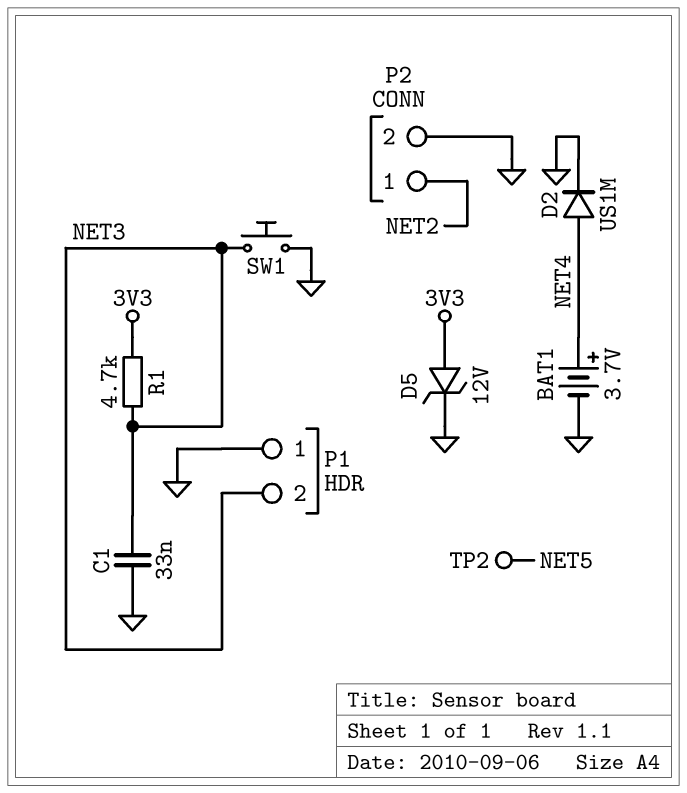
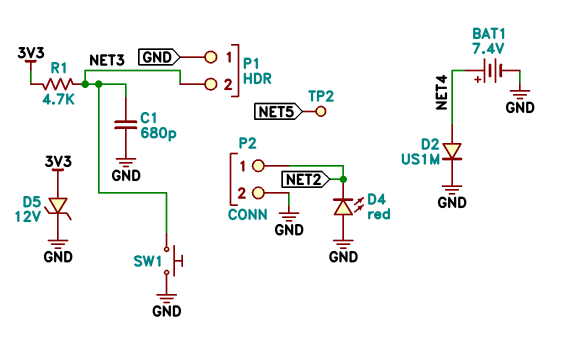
BAT1: 3.7V (plus NET4, minus GND) -> 7.4V (plus NET4, minus GND)
C1: 33nF (GND, NET3) -> 680pF (GND, NET3)
D4: none -> LED red (A GND, K NET2)

